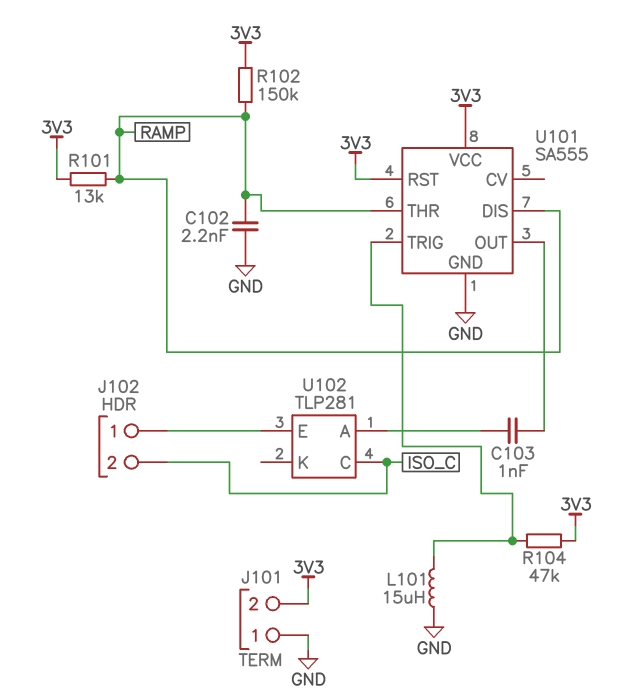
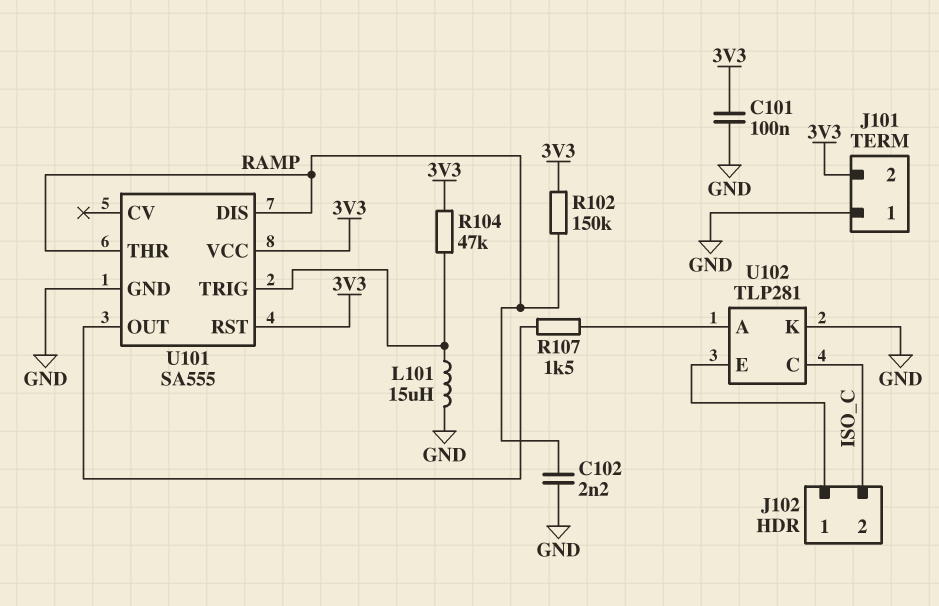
C101: none -> 100nF (3V3, GND)
C103: 1nF (U101/OUT, U102/A) -> none
R101: 13k (3V3, RAMP) -> none
R107: none -> 1.5k (U101/OUT, U102/A)
U102 pin K: none -> GND

